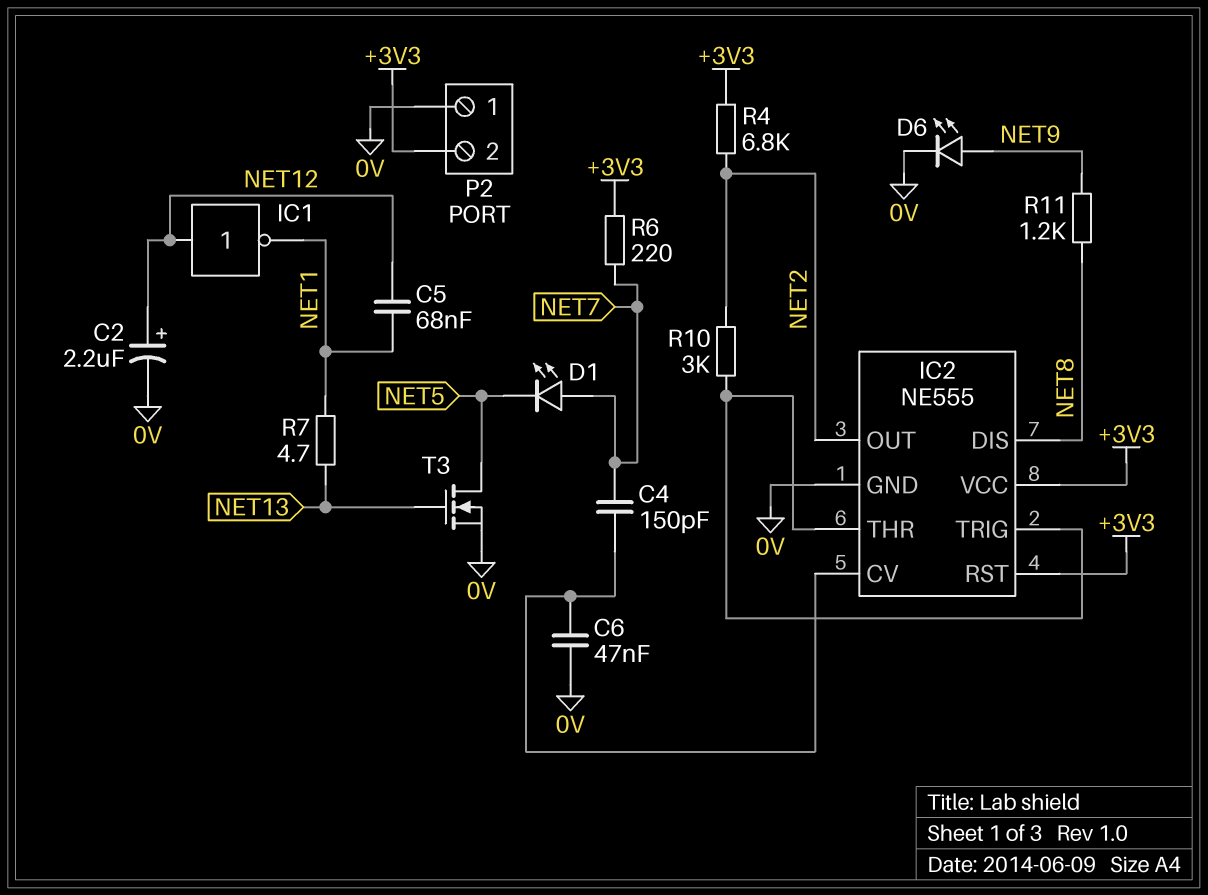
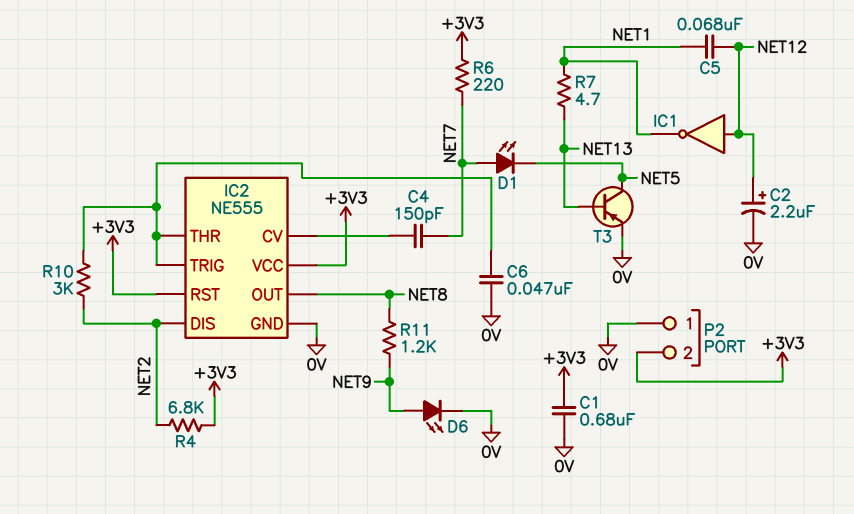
C1: none -> 680nF (+3V3, 0V)
C6: 47nF (0V, IC2/CV) -> 47nF (0V, IC2/THR)
IC2 pin DIS: NET8 -> NET2
IC2 pin OUT: NET2 -> NET8
T3: NMOS (G NET13, D NET5, S 0V) -> PNP (B NET13, C NET5, E 0V)

